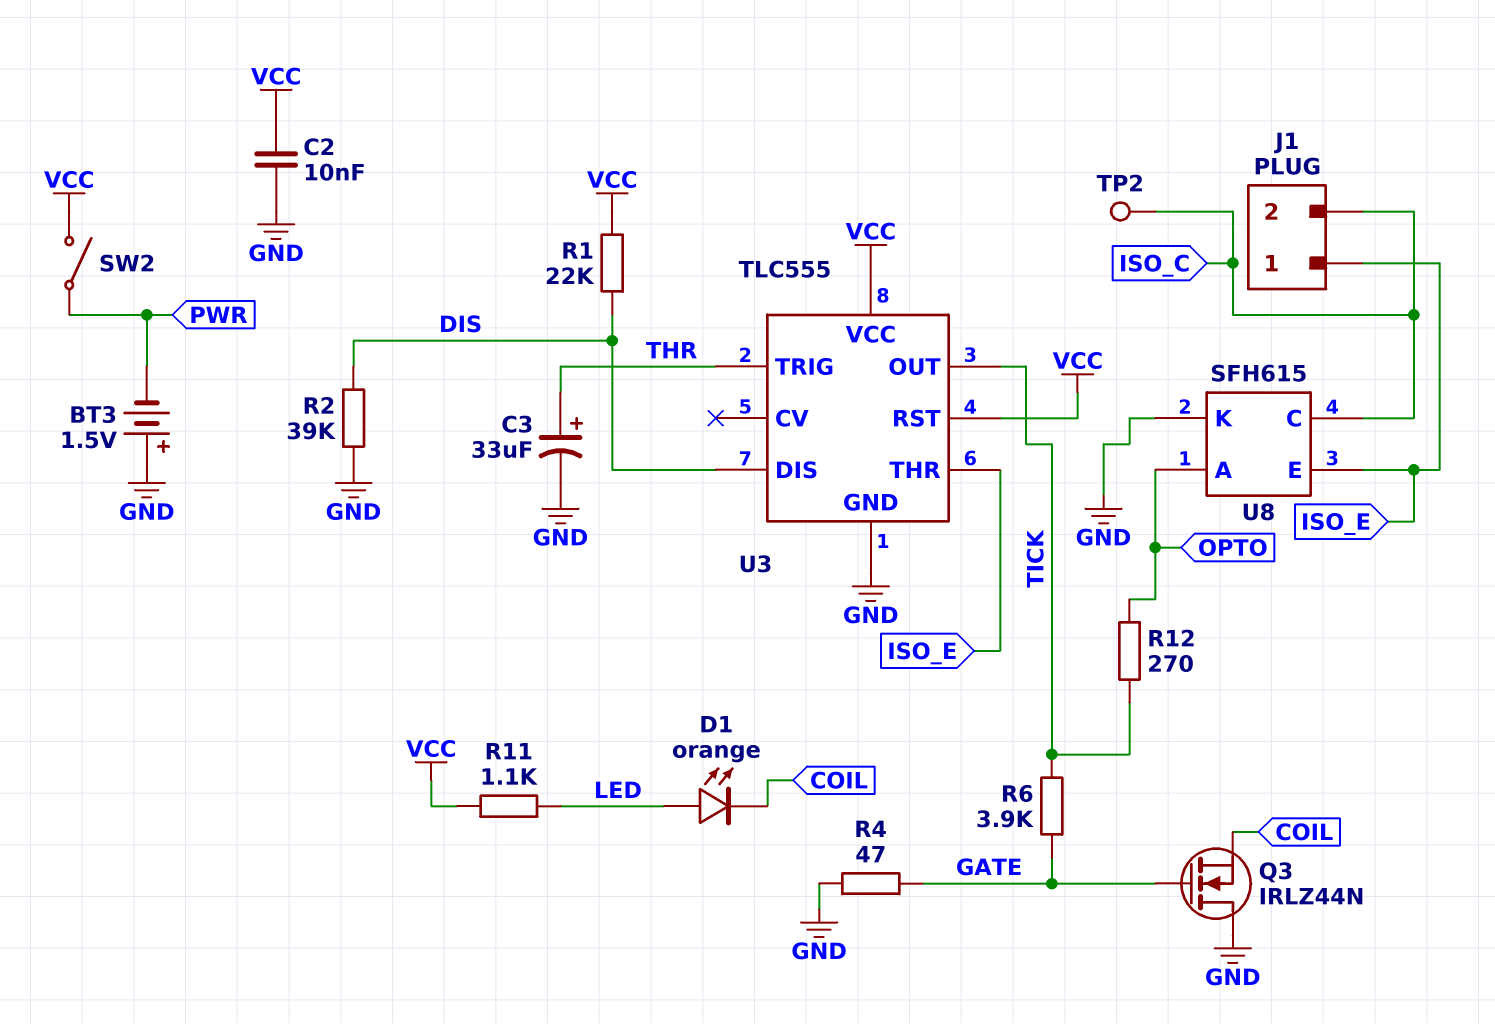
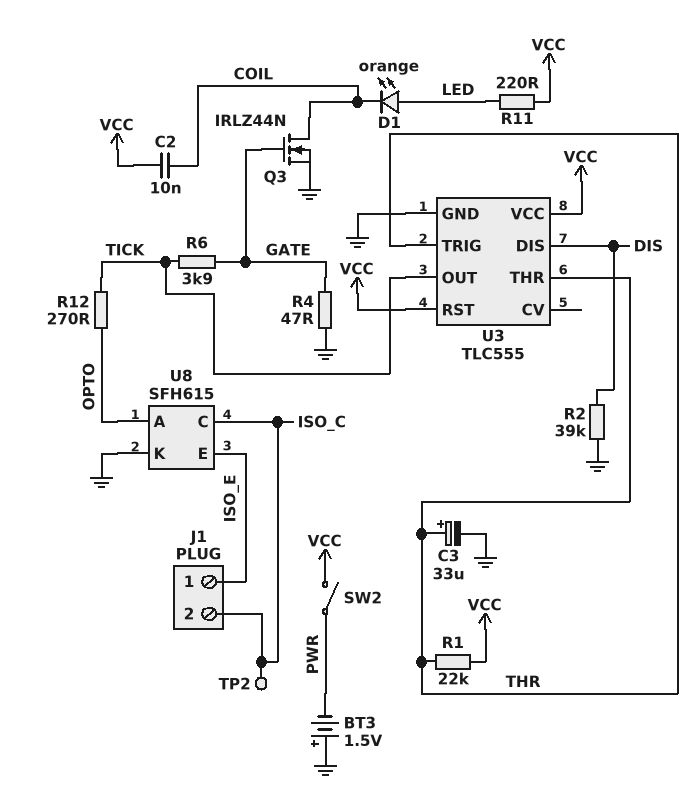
C2: 10nF (GND, VCC) -> 10nF (COIL, VCC)
Q3: NMOS IRLZ44N (G GATE, D GND, S COIL) -> NMOS IRLZ44N (G GATE, D COIL, S GND)
R1: 22k (DIS, VCC) -> 22k (THR, VCC)
R11: 1.1k (LED, VCC) -> 220 (LED, VCC)
U3 pin THR: ISO_E -> THR

